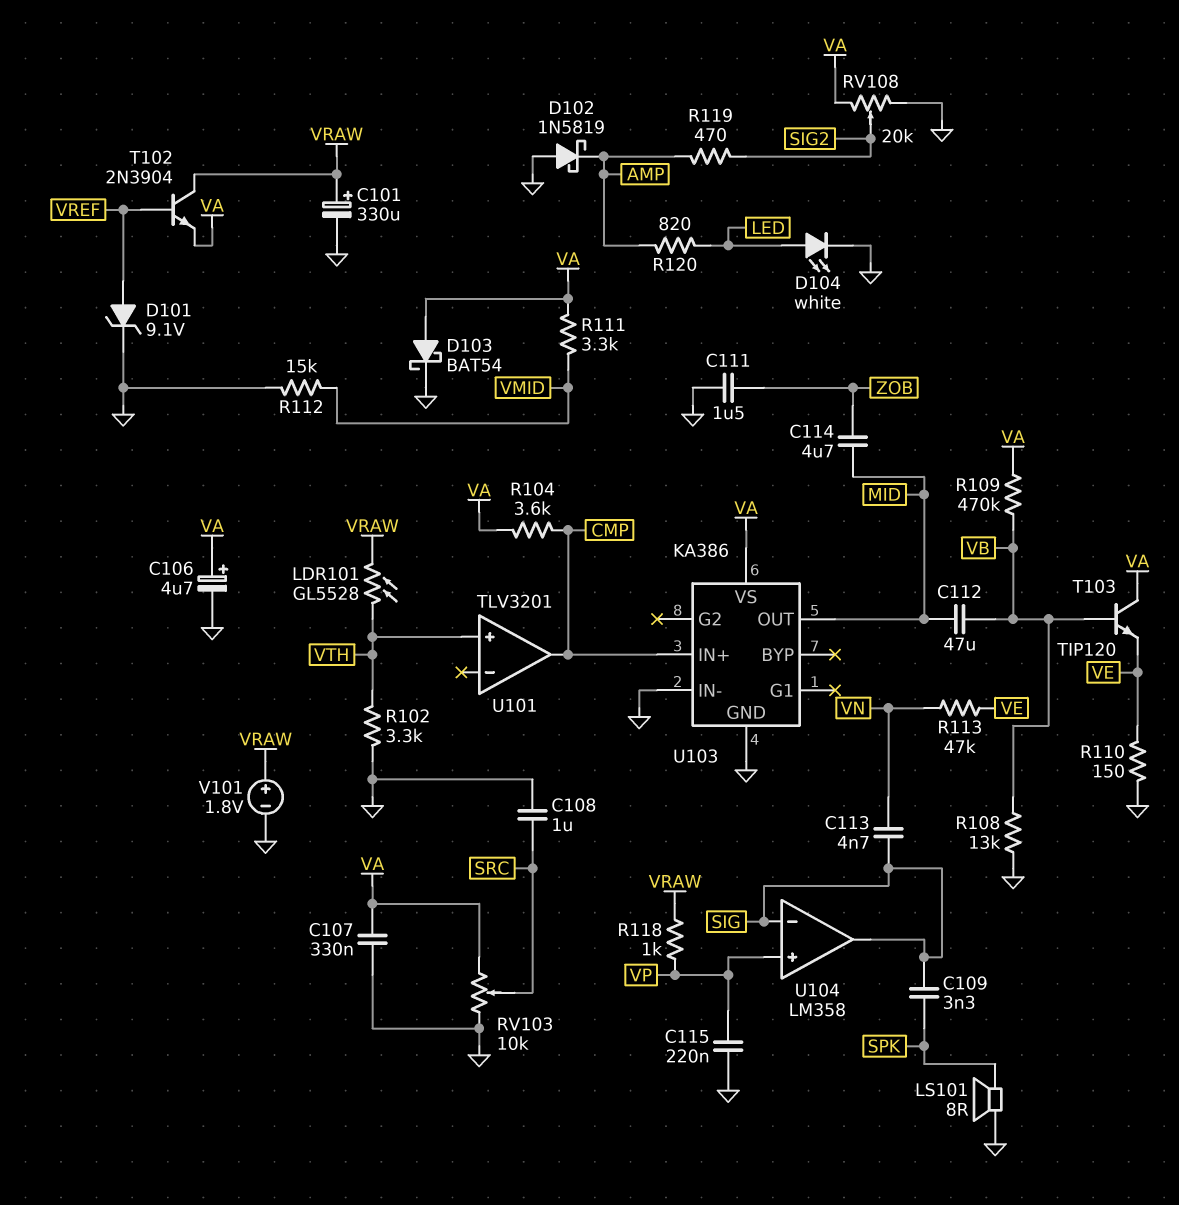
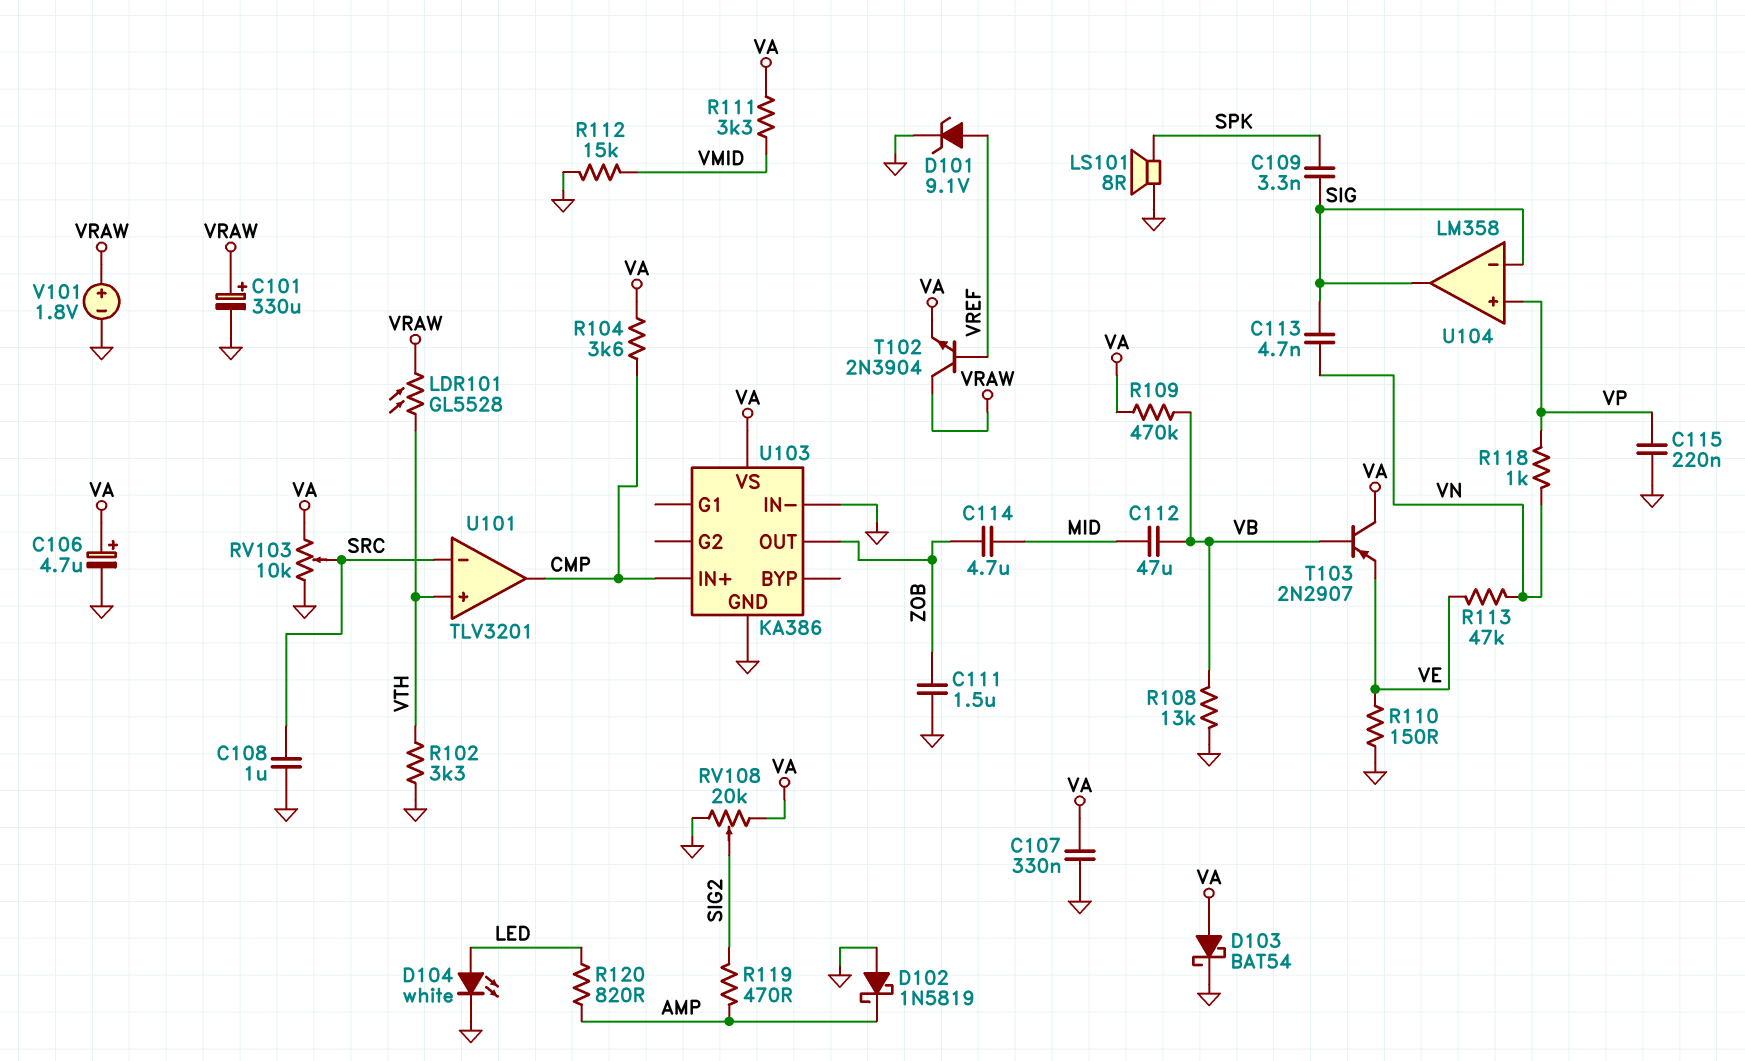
R118: 1k (VP, VRAW) -> 1k (VN, VP)
T103: NPN TIP120 (B VB, C VA, E VE) -> PNP 2N2907 (B VB, C VA, E VE)
U101 pin in-: none -> SRC
U103 pin OUT: MID -> ZOB

